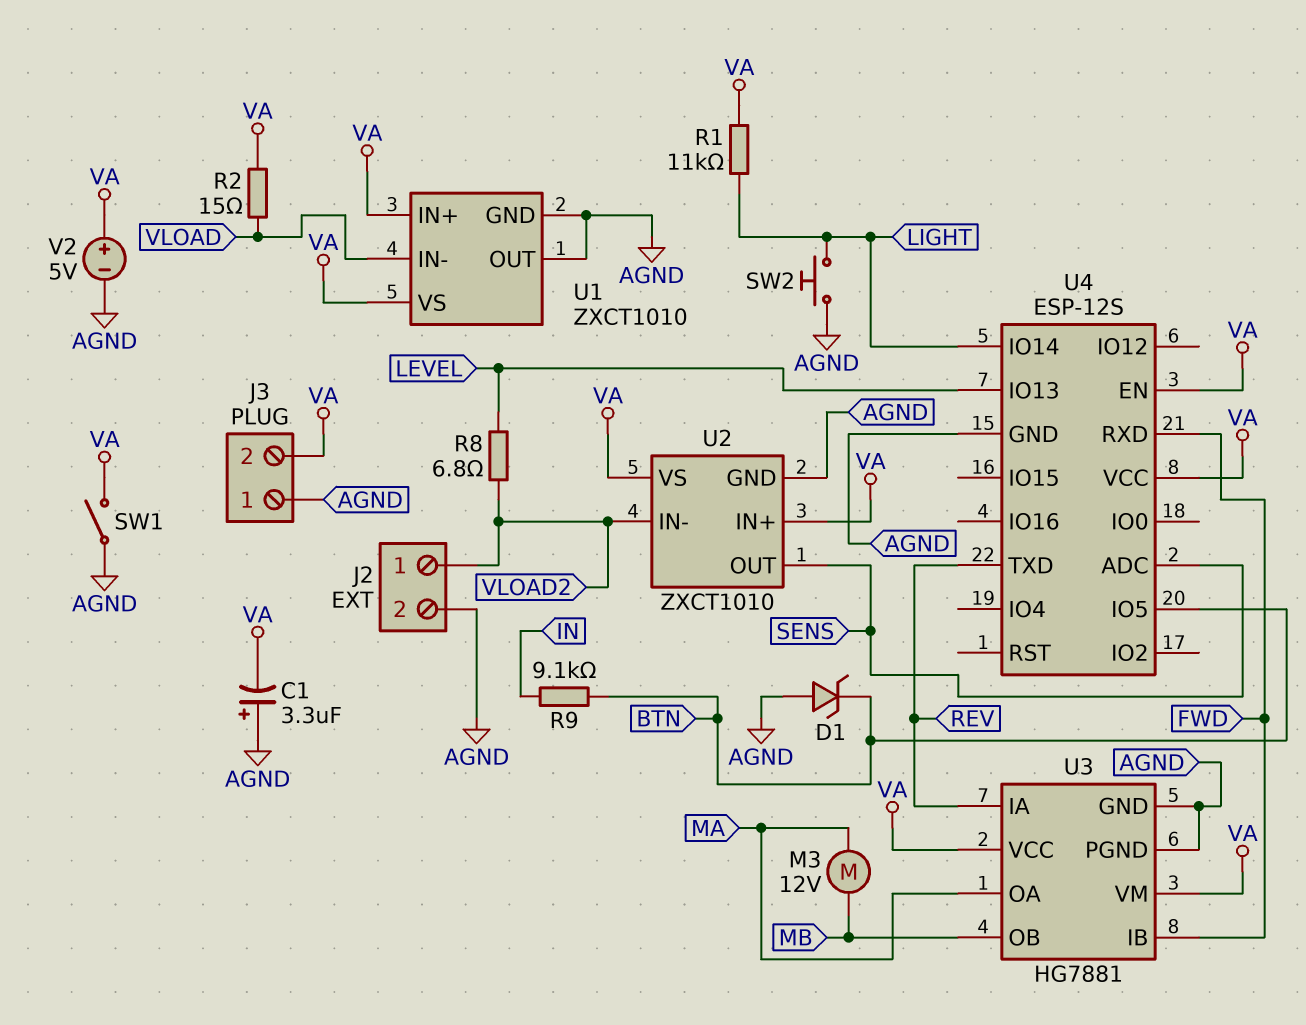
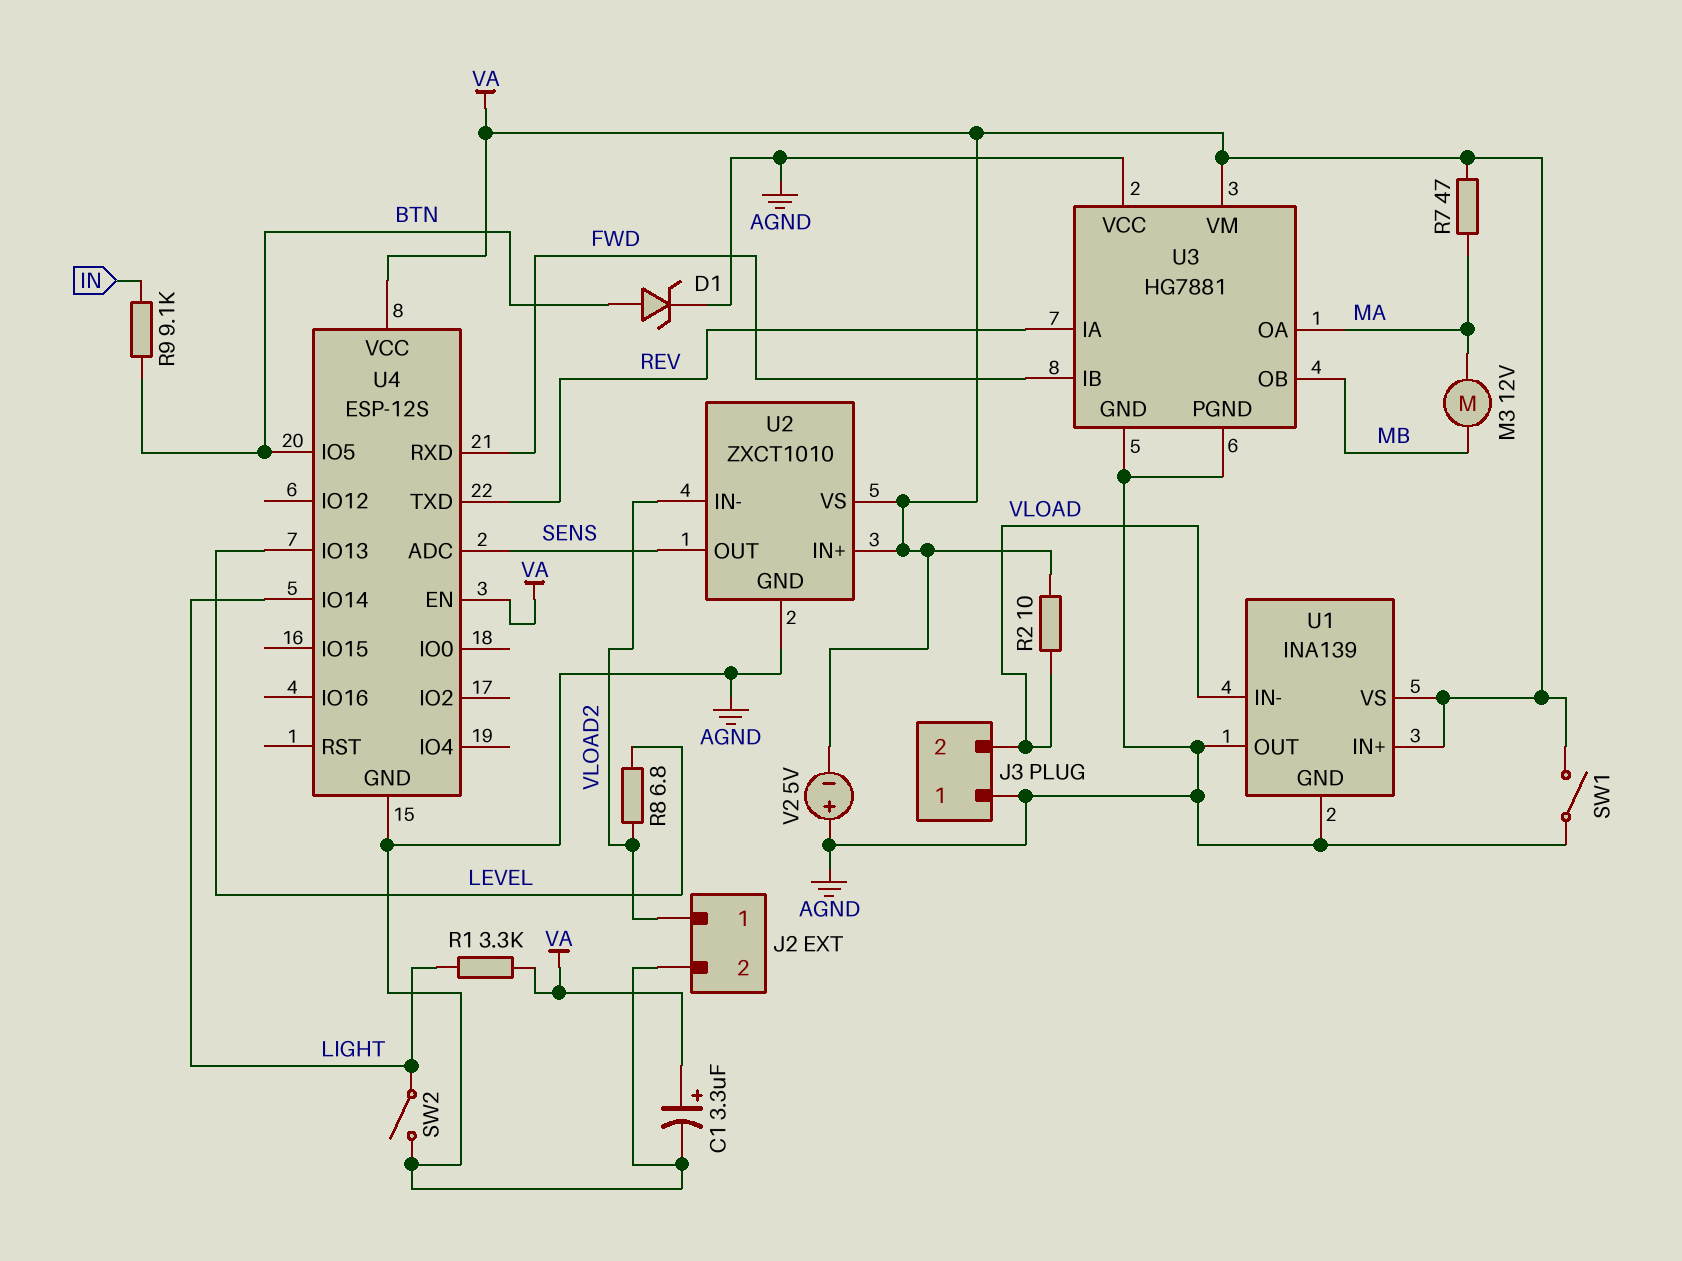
C1: 3.3uF (plus AGND, minus VA) -> 3.3uF (plus VA, minus AGND)
D1: zener (A AGND, K BTN) -> zener (A BTN, K AGND)
J3 pin 2: VA -> VLOAD
R1: 11k (LIGHT, VA) -> 3.3k (LIGHT, VA)
R2: 15 (VA, VLOAD) -> 10 (VA, VLOAD)
R7: none -> 47 (MA, VA)
SW2: button (AGND, LIGHT) -> switch (AGND, LIGHT)
U1: ZXCT1010 -> INA139
U3 pin VCC: VA -> AGND
V2: 5V (plus VA, minus AGND) -> 5V (plus AGND, minus VA)

